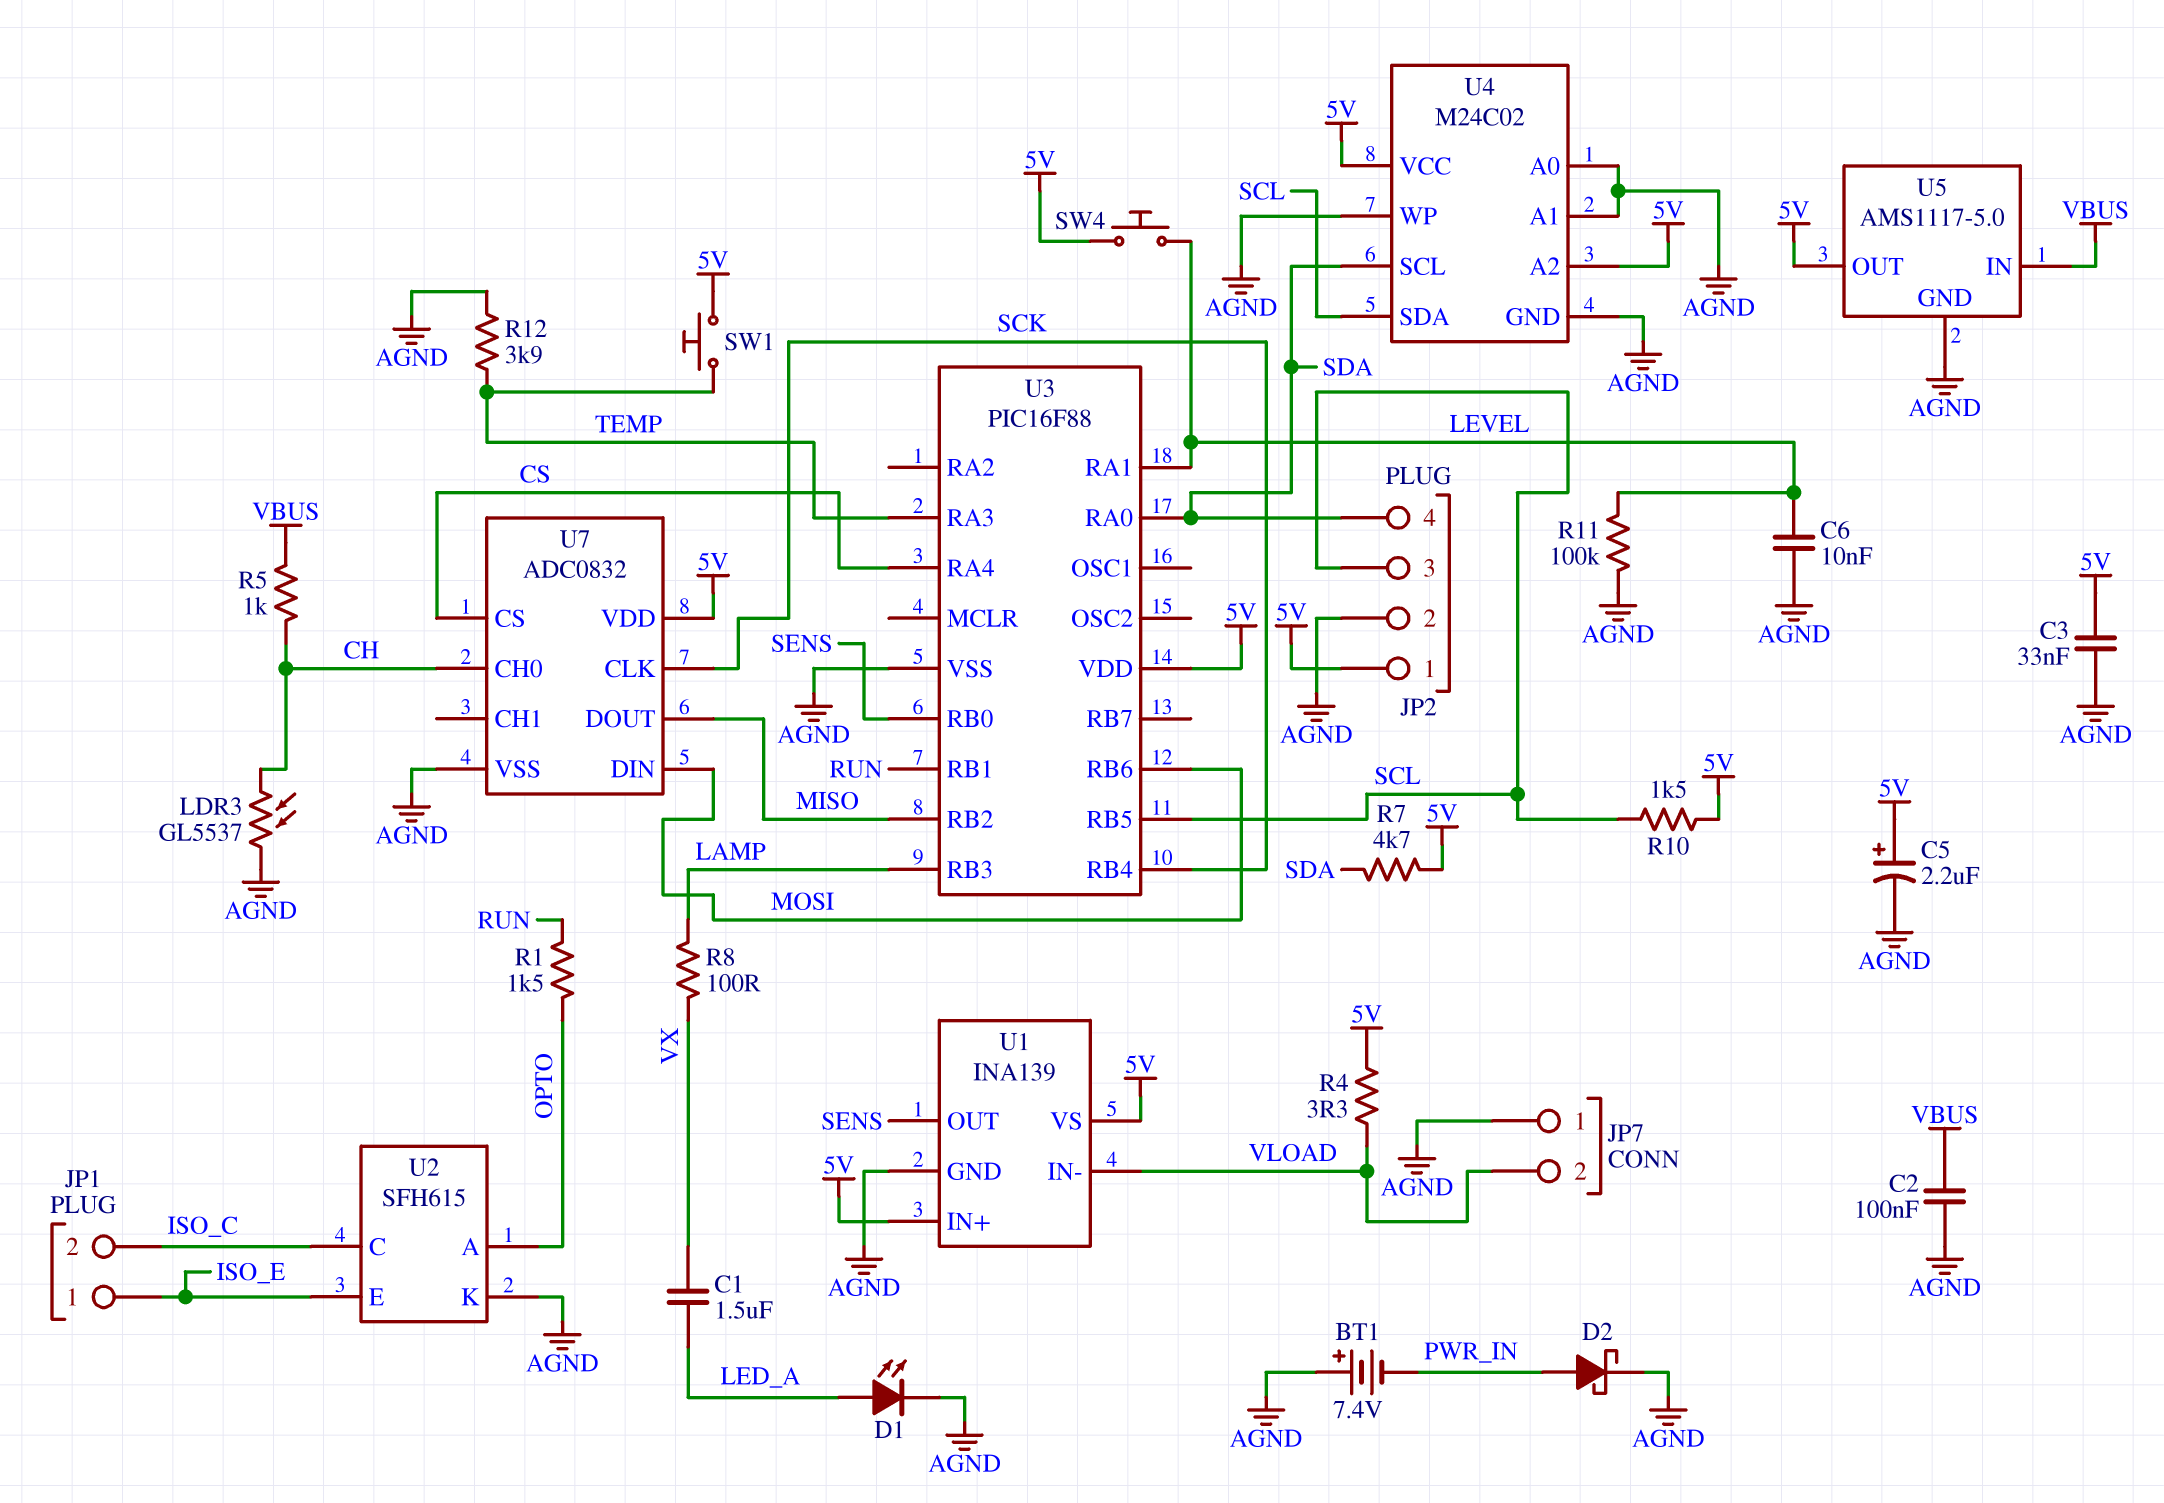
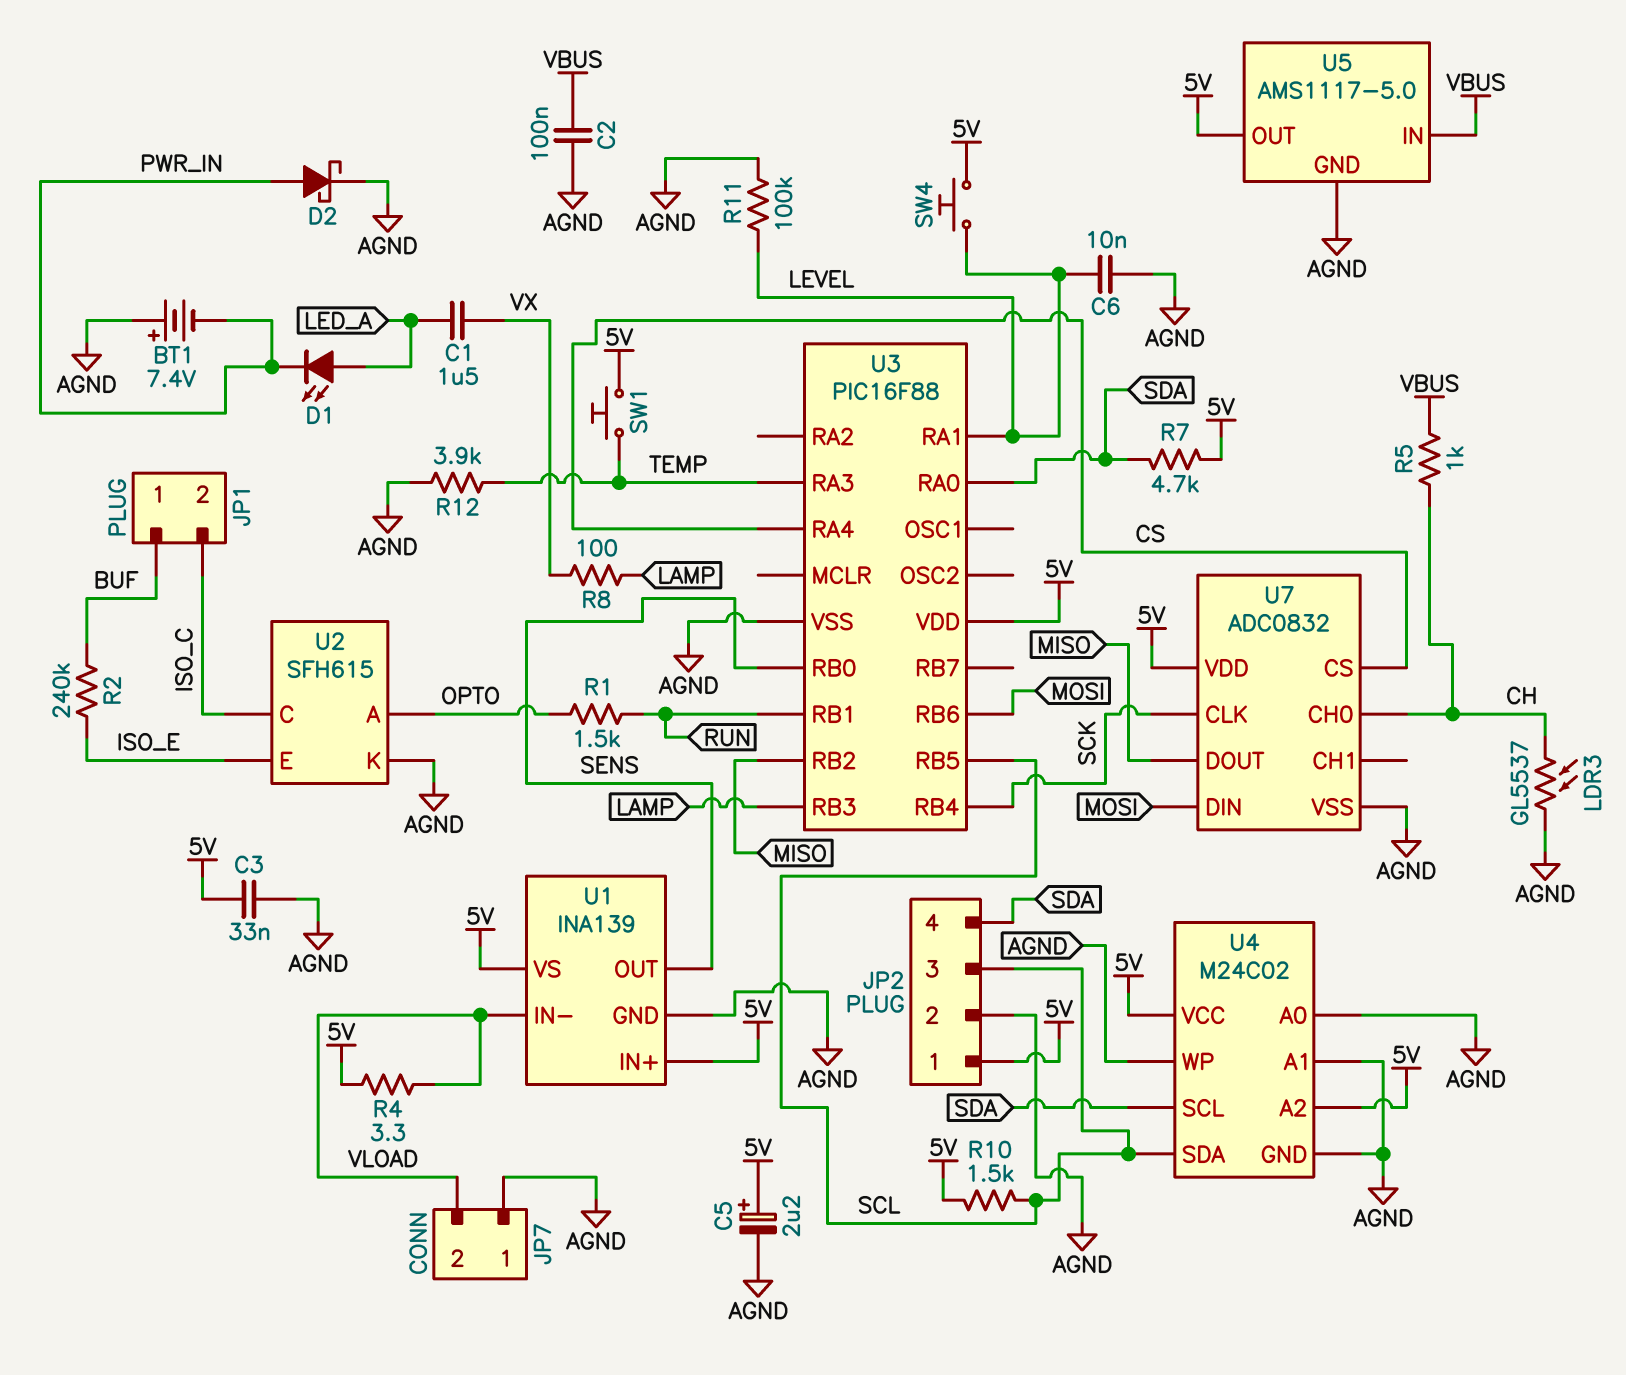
D1: LED (A LED_A, K AGND) -> LED (A LED_A, K PWR_IN)
JP1 pin 1: ISO_E -> BUF
R2: none -> 240k (BUF, ISO_E)

